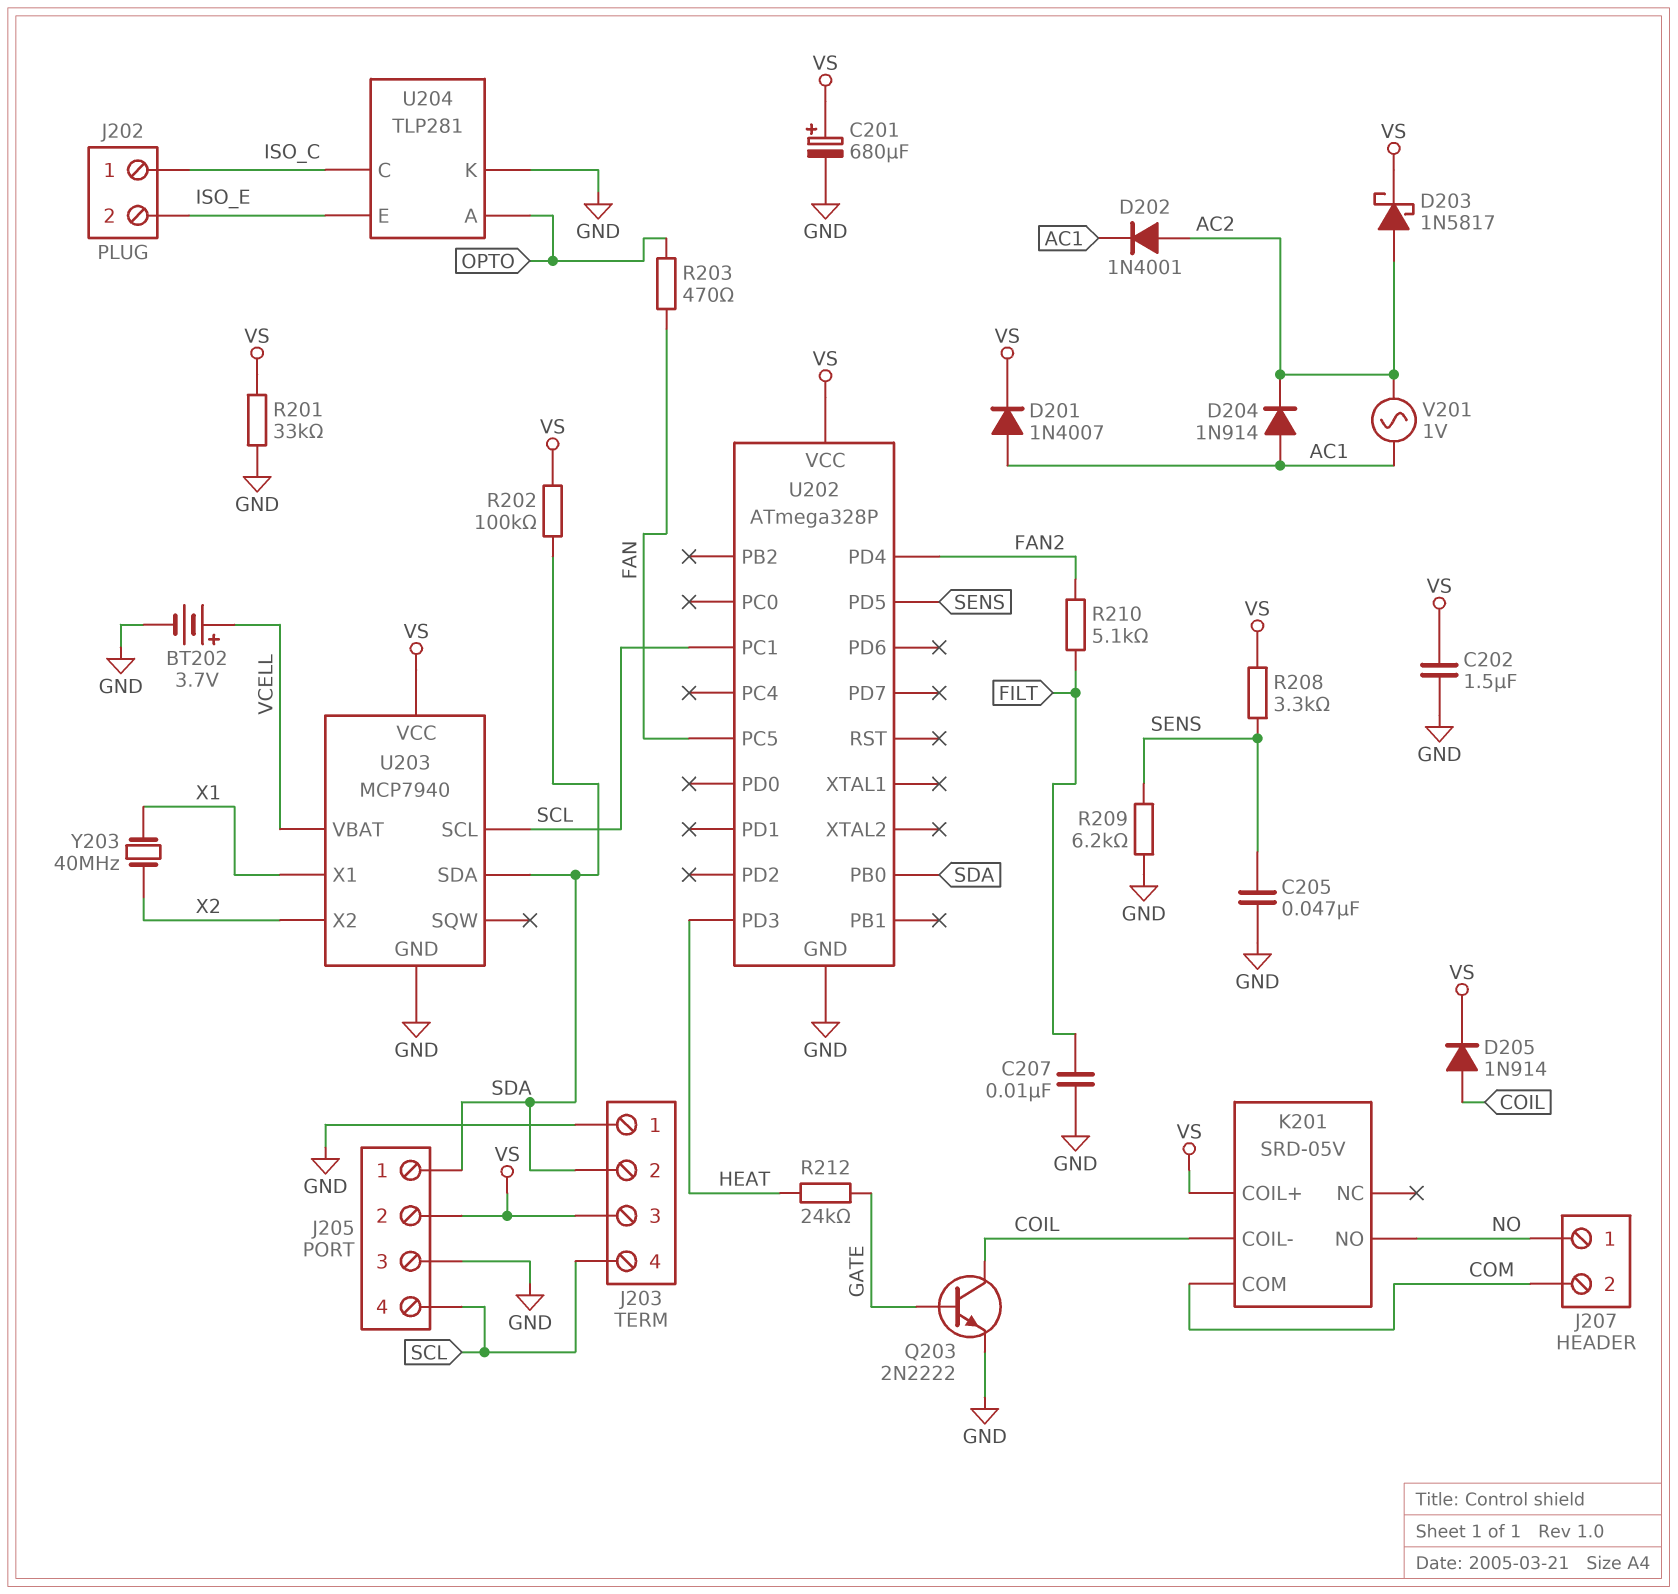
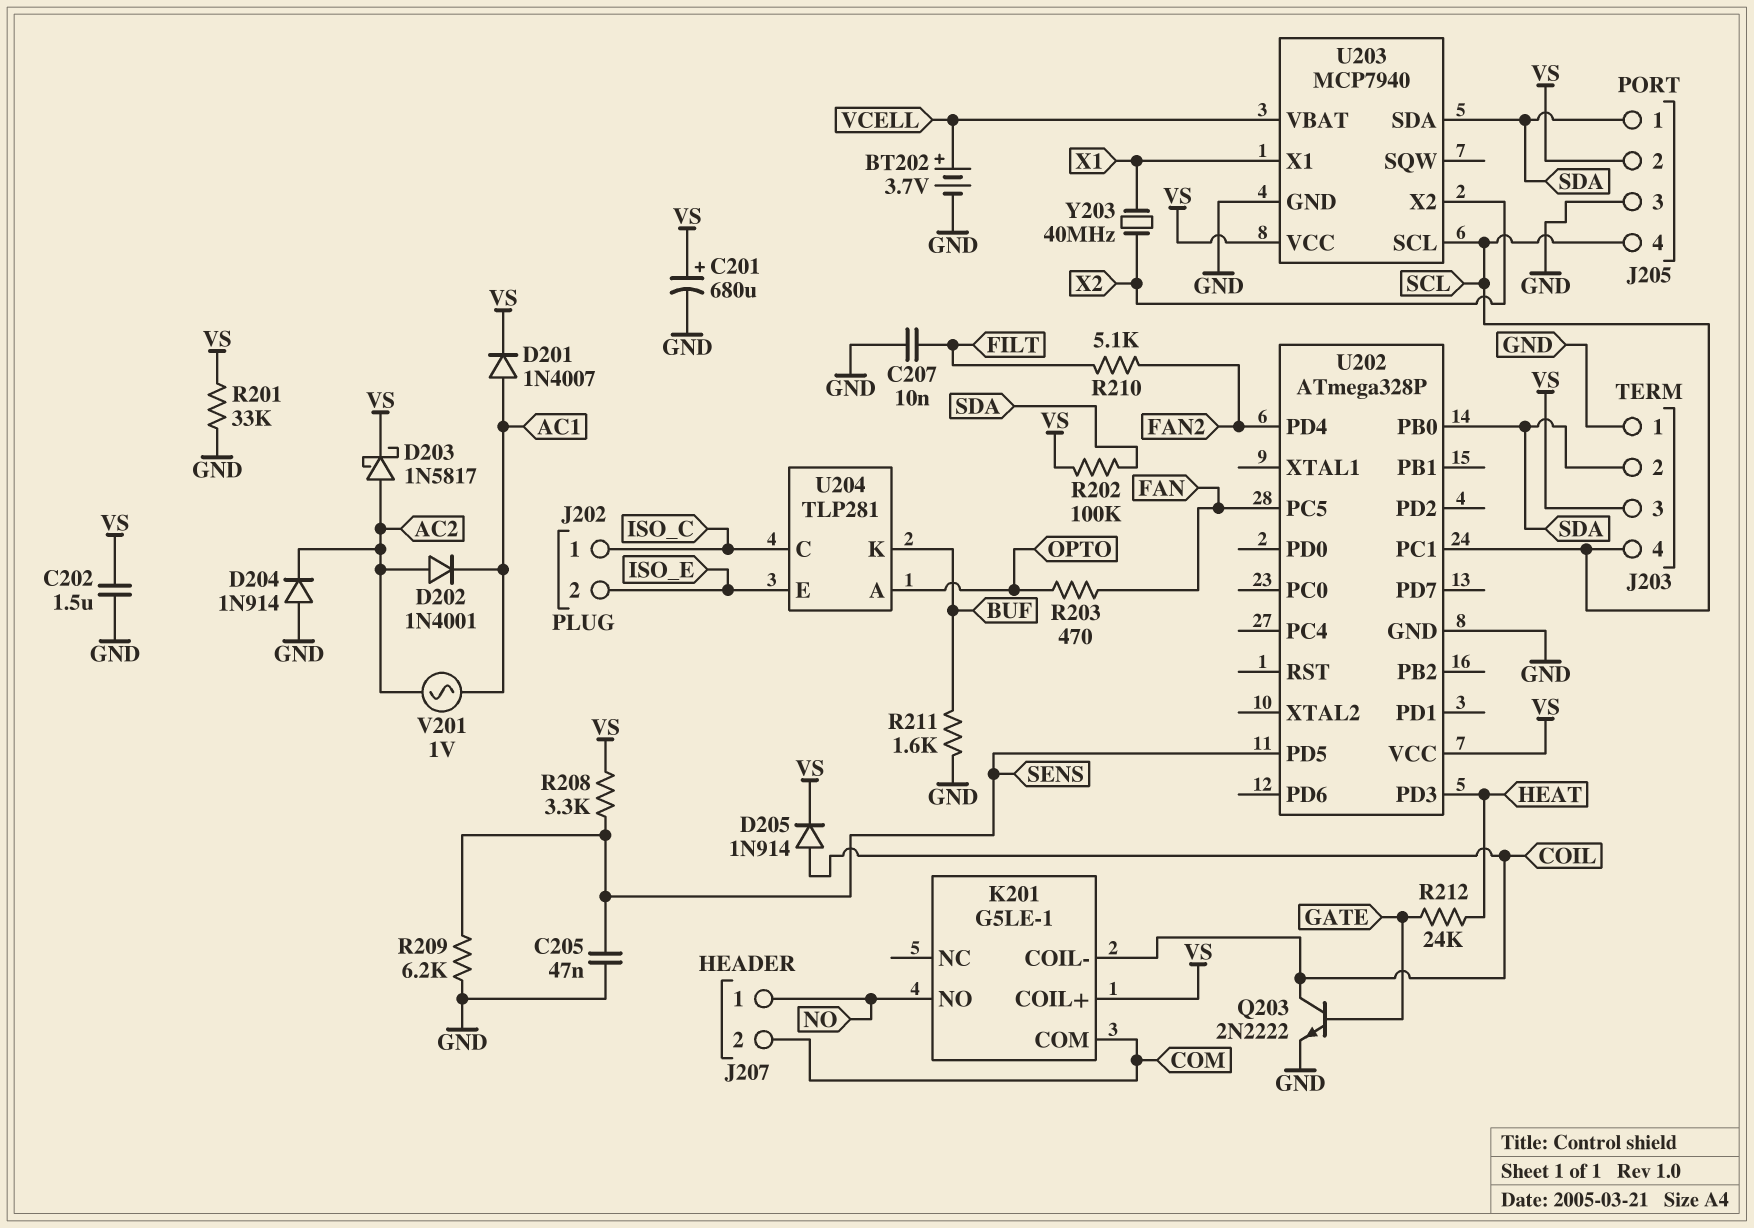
D204: diode 1N914 (A AC1, K AC2) -> diode 1N914 (A GND, K AC2)
K201: SRD-05V -> G5LE-1
R211: none -> 1.6k (BUF, GND)
U204 pin K: GND -> BUF

